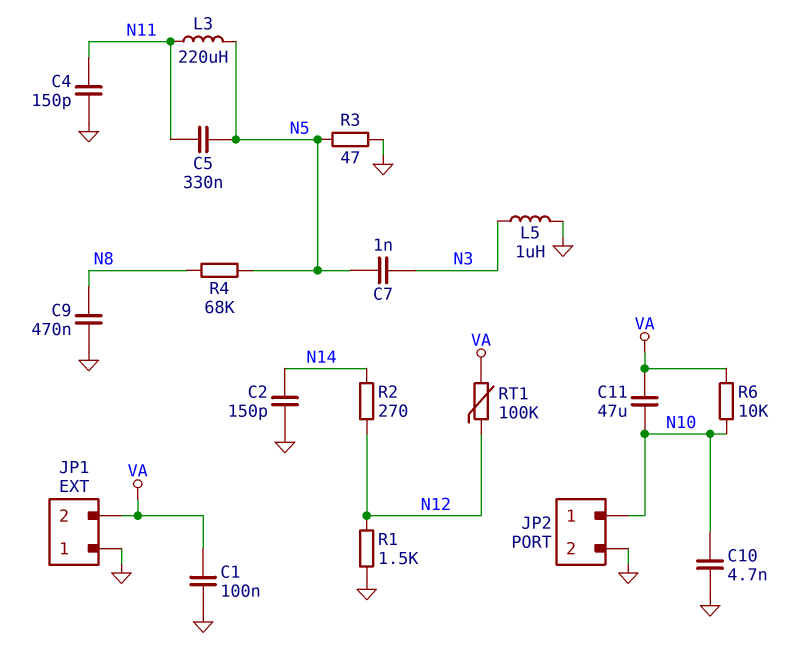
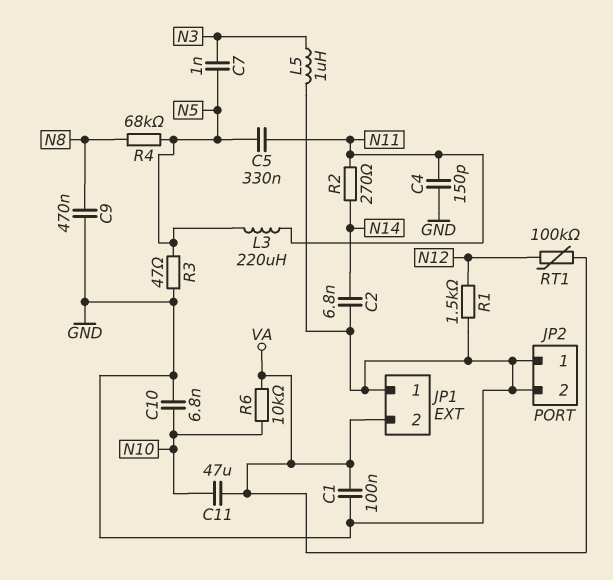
C2: 150pF (GND, N14) -> 6.8nF (GND, N14)
C10: 4.7nF (GND, N10) -> 6.8nF (GND, N10)
JP2 pin 1: N10 -> GND
R2: 270 (N12, N14) -> 270 (N11, N14)

